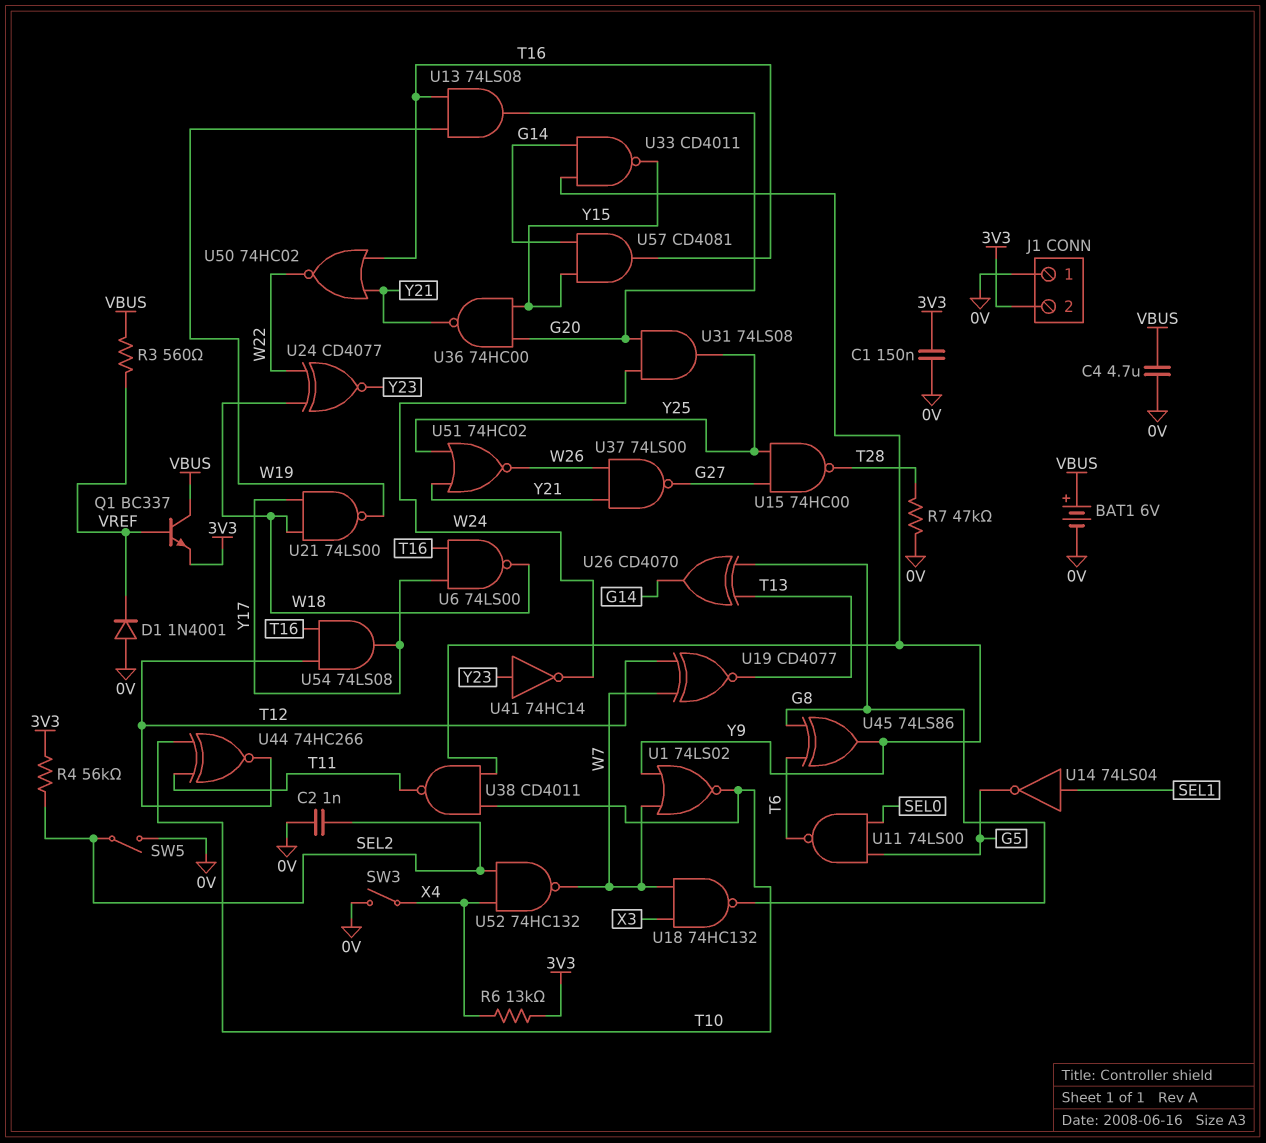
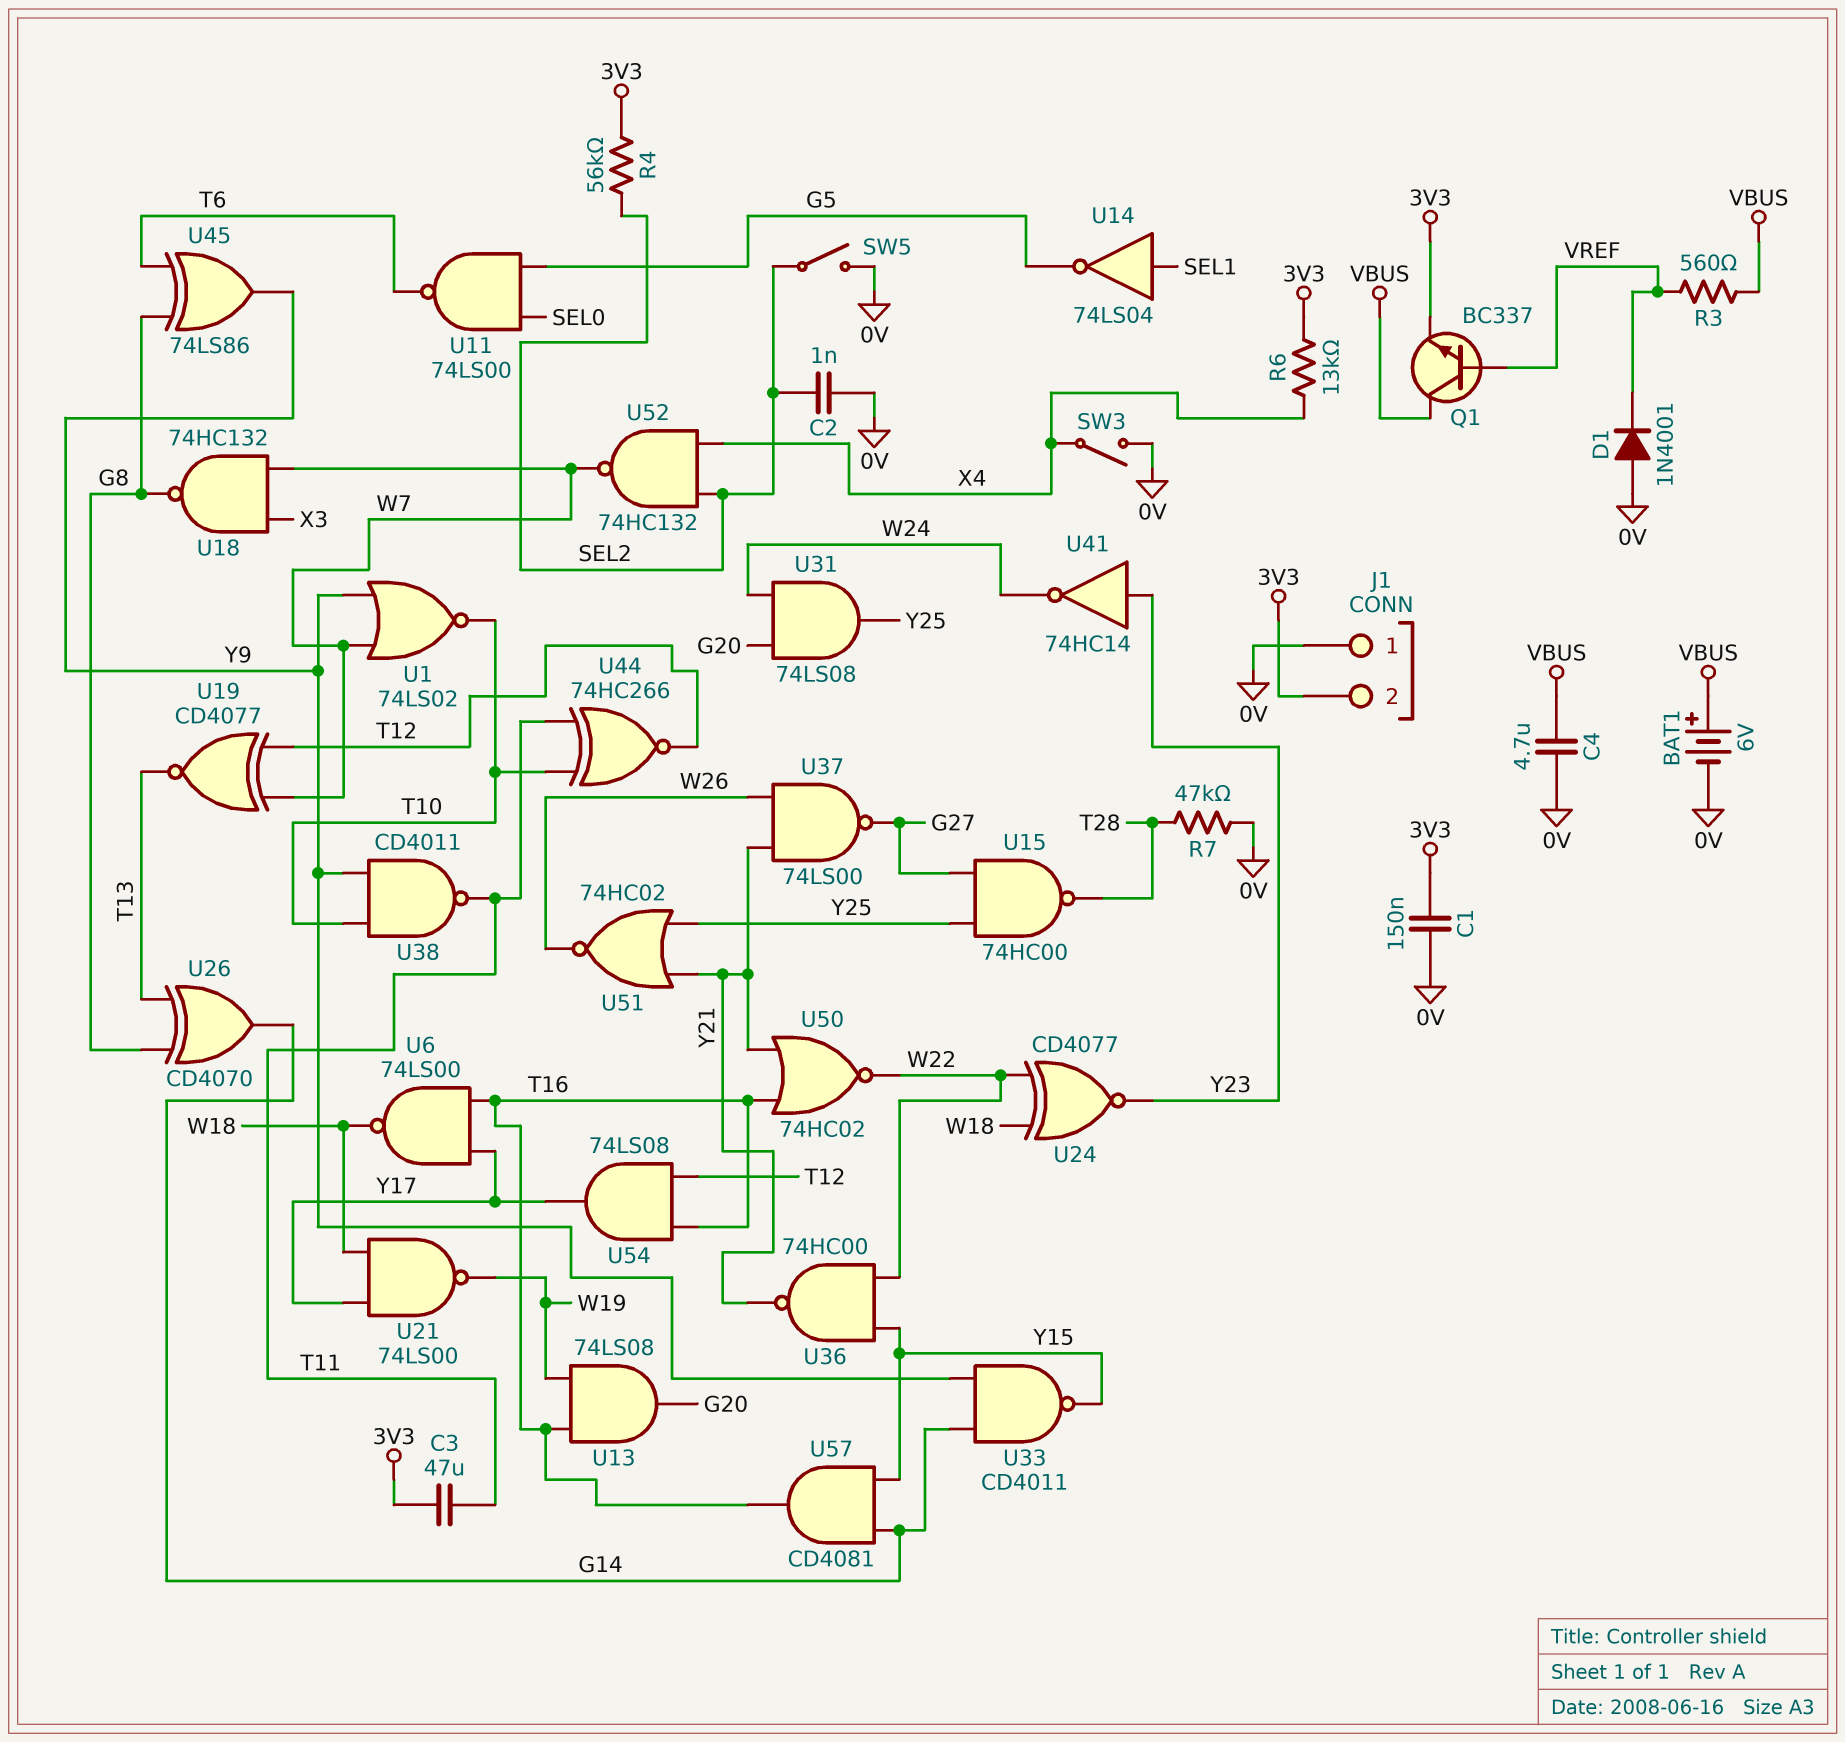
C3: none -> 47uF (3V3, T11)
U36: NAND 74HC00 (in G20, in Y15, out Y21) -> NAND 74HC00 (in W22, in Y15, out Y21)

